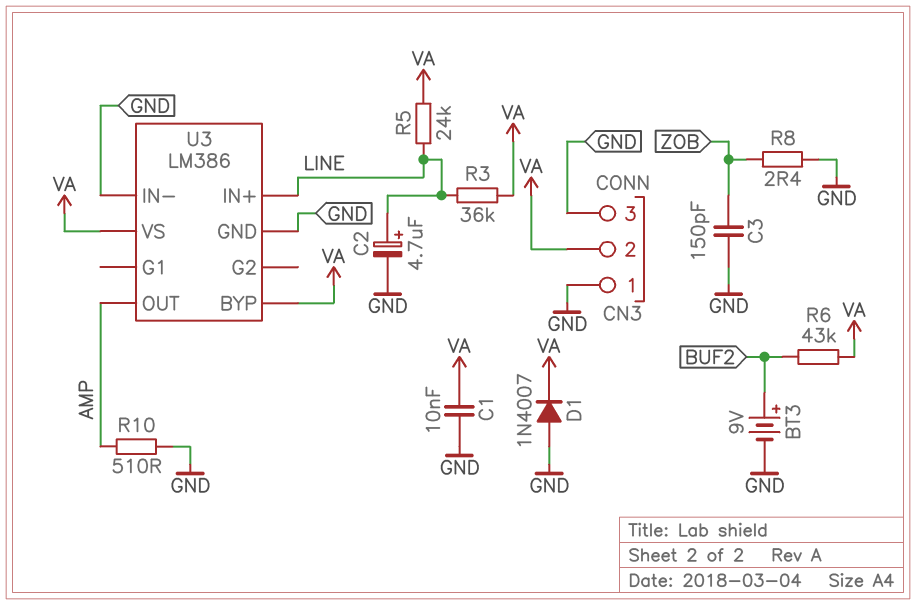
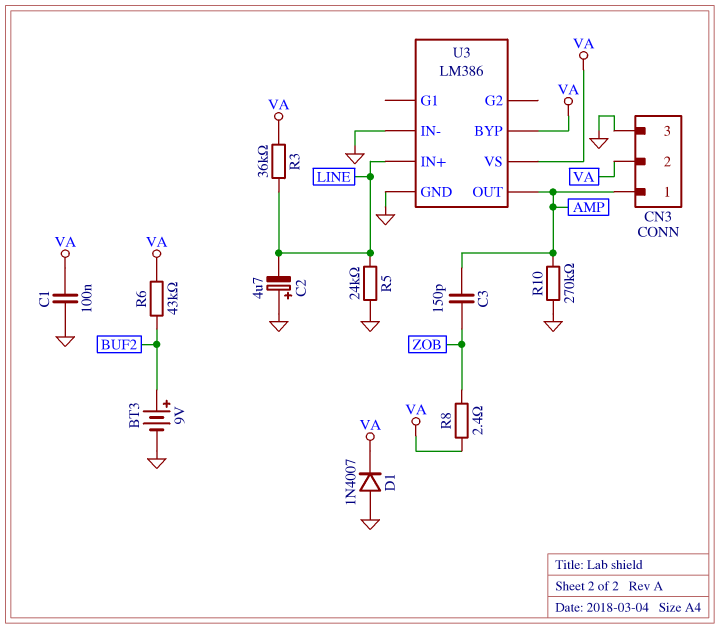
C1: 10nF (GND, VA) -> 100nF (GND, VA)
C2: 4.7uF (plus LINE, minus GND) -> 4.7uF (plus GND, minus LINE)
C3: 150pF (GND, ZOB) -> 150pF (AMP, ZOB)
CN3 pin 1: GND -> AMP
R5: 24k (LINE, VA) -> 24k (GND, LINE)
R8: 2.4 (GND, ZOB) -> 2.4 (VA, ZOB)
R10: 510 (AMP, GND) -> 270k (AMP, GND)

